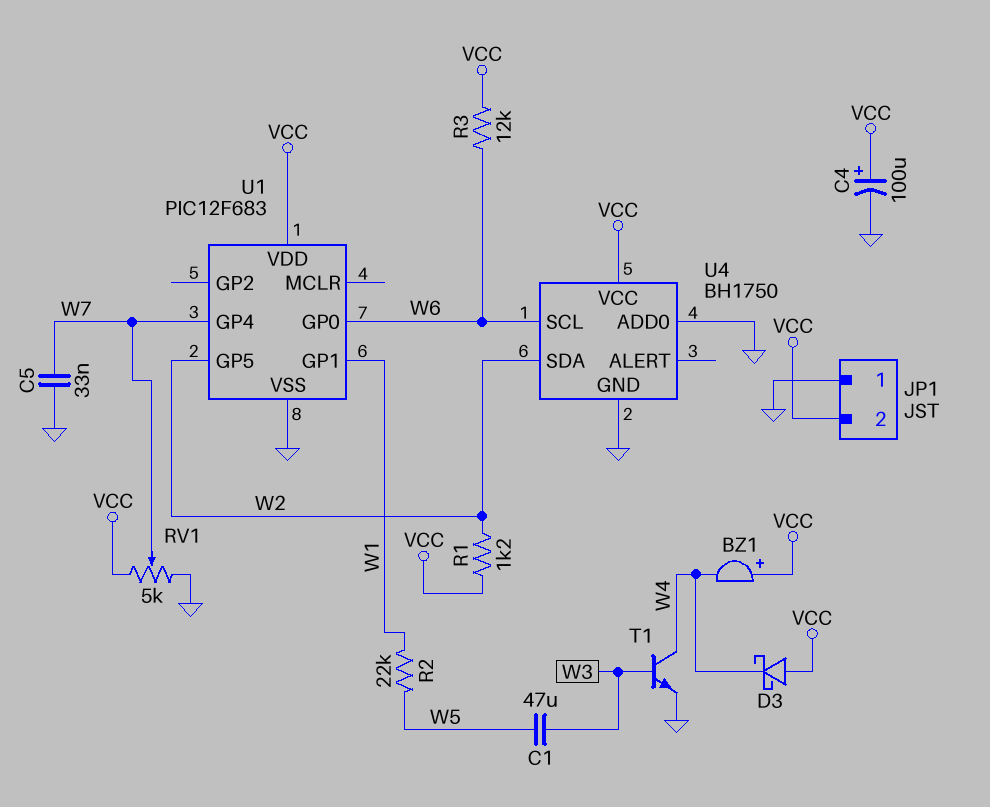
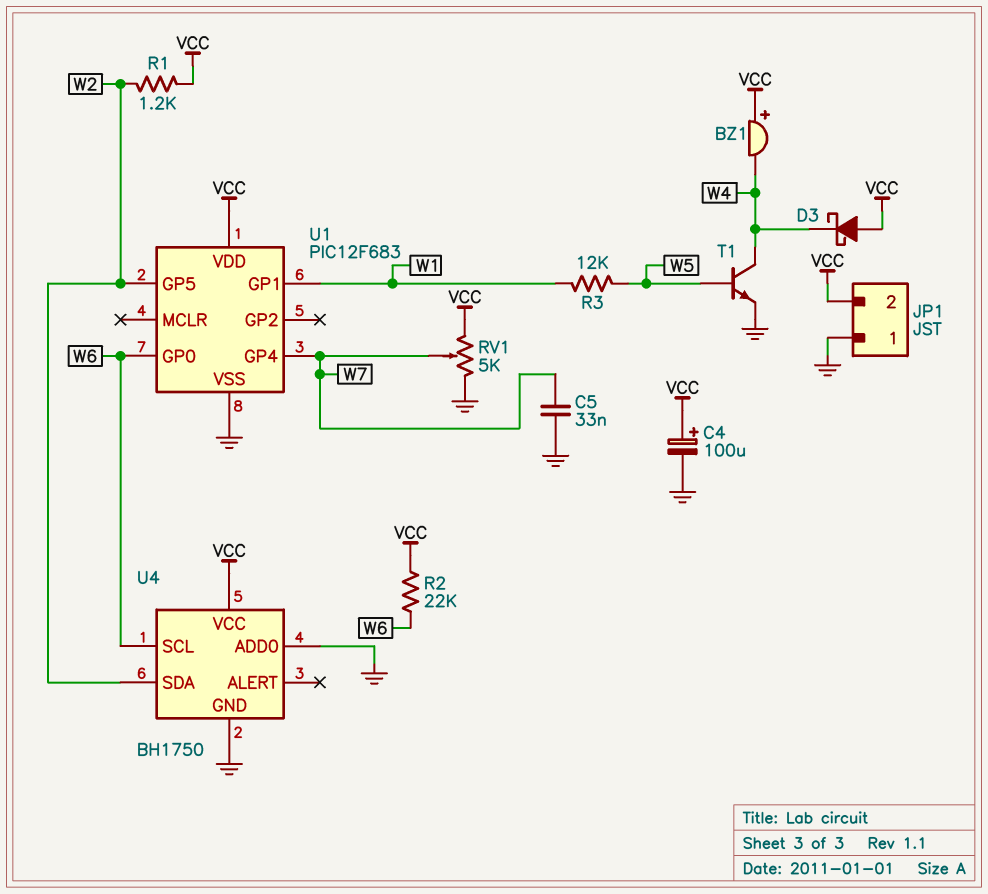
C1: 47uF (W3, W5) -> none
R2: 22k (W1, W5) -> 22k (VCC, W6)
R3: 12k (VCC, W6) -> 12k (W1, W5)
T1: NPN (B W3, C W4, E GND) -> NPN (B W5, C W4, E GND)

